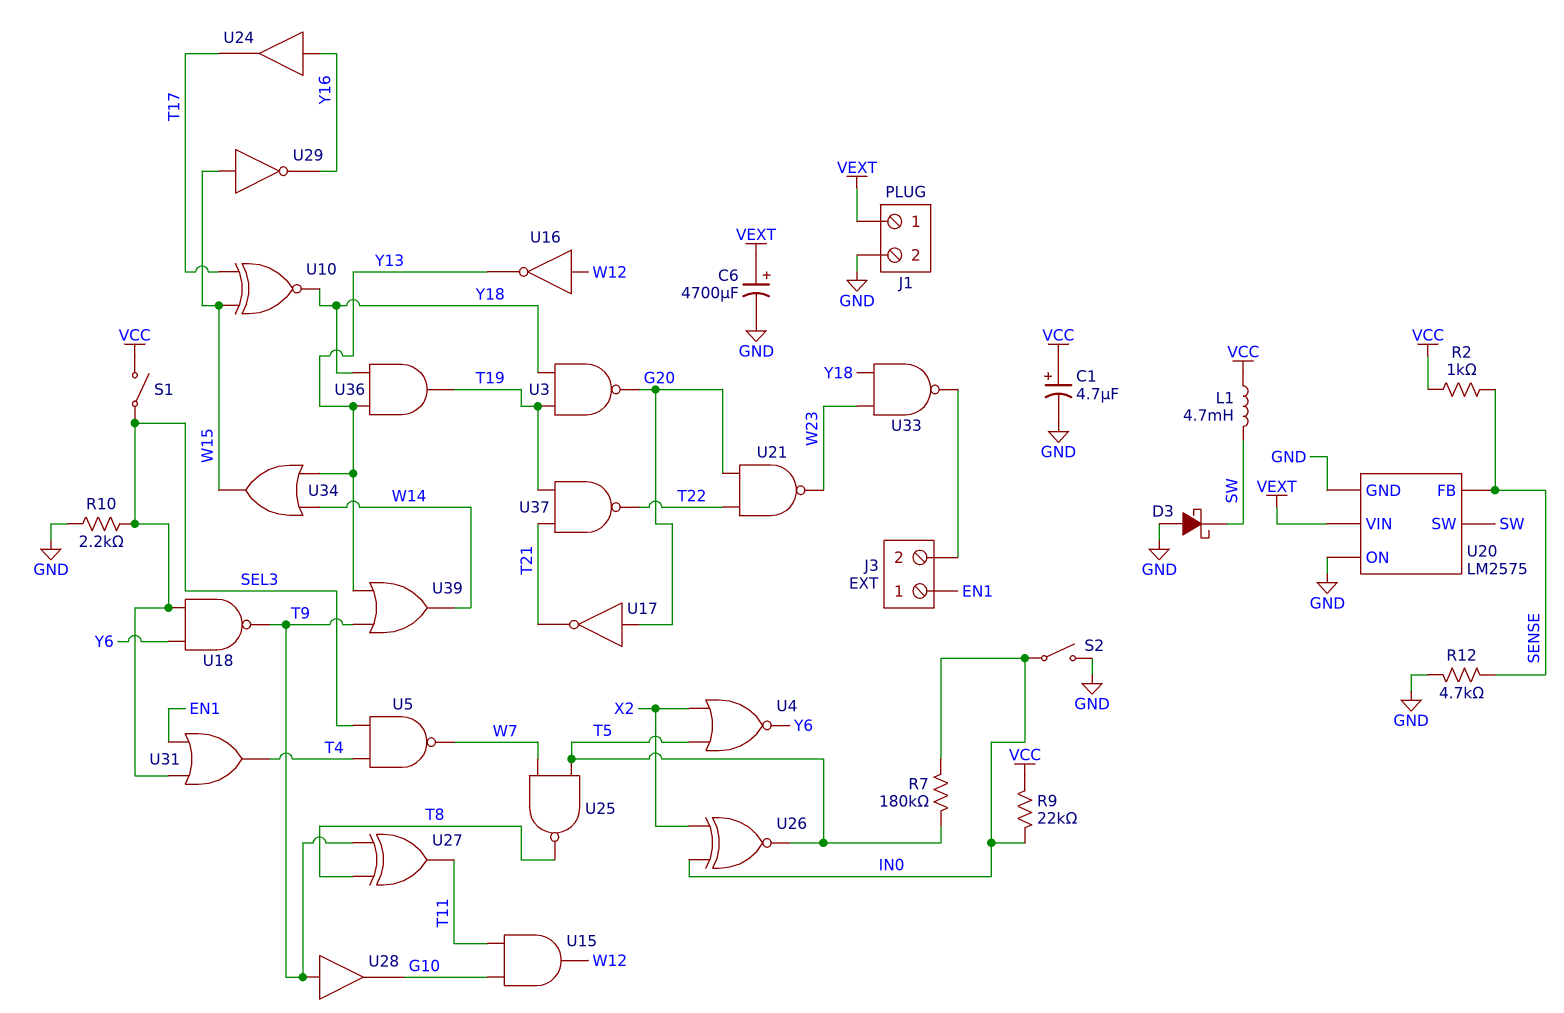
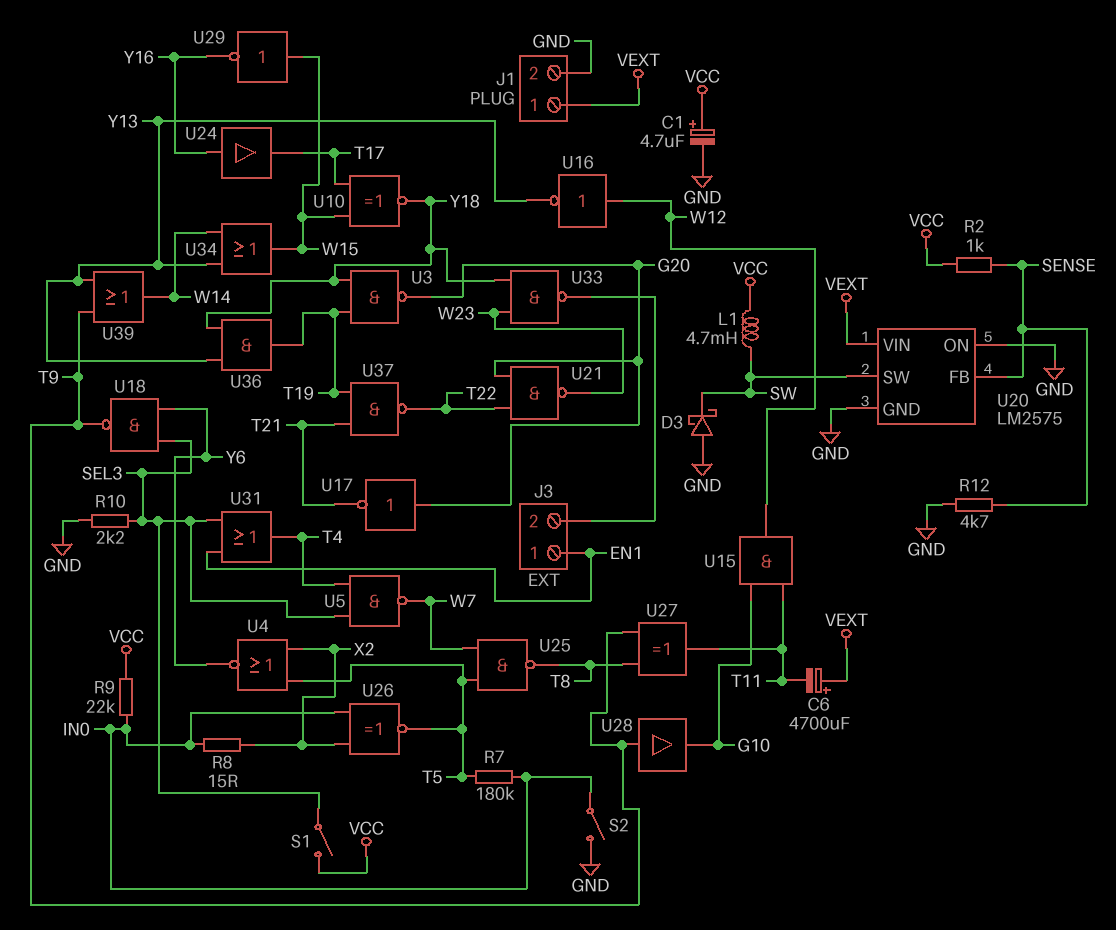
C6: 4700uF (plus VEXT, minus GND) -> 4700uF (plus VEXT, minus T11)
R8: none -> 15 (IN0, X2)

